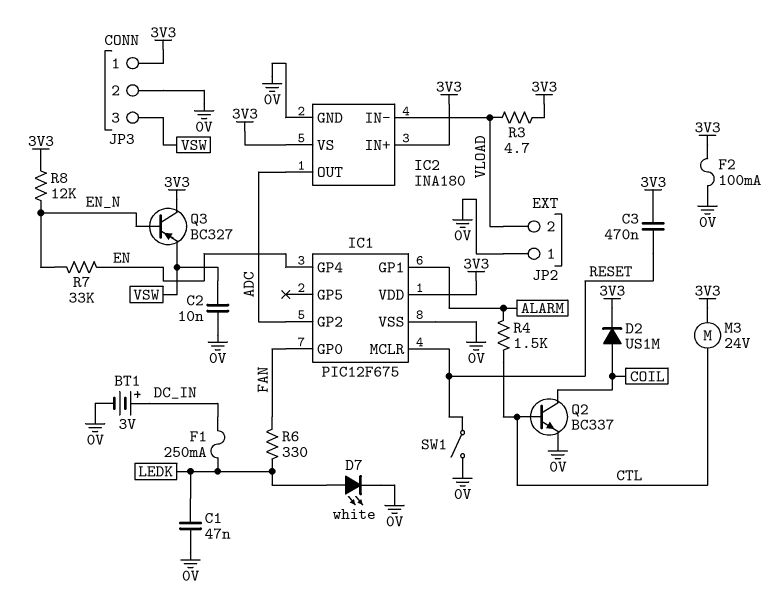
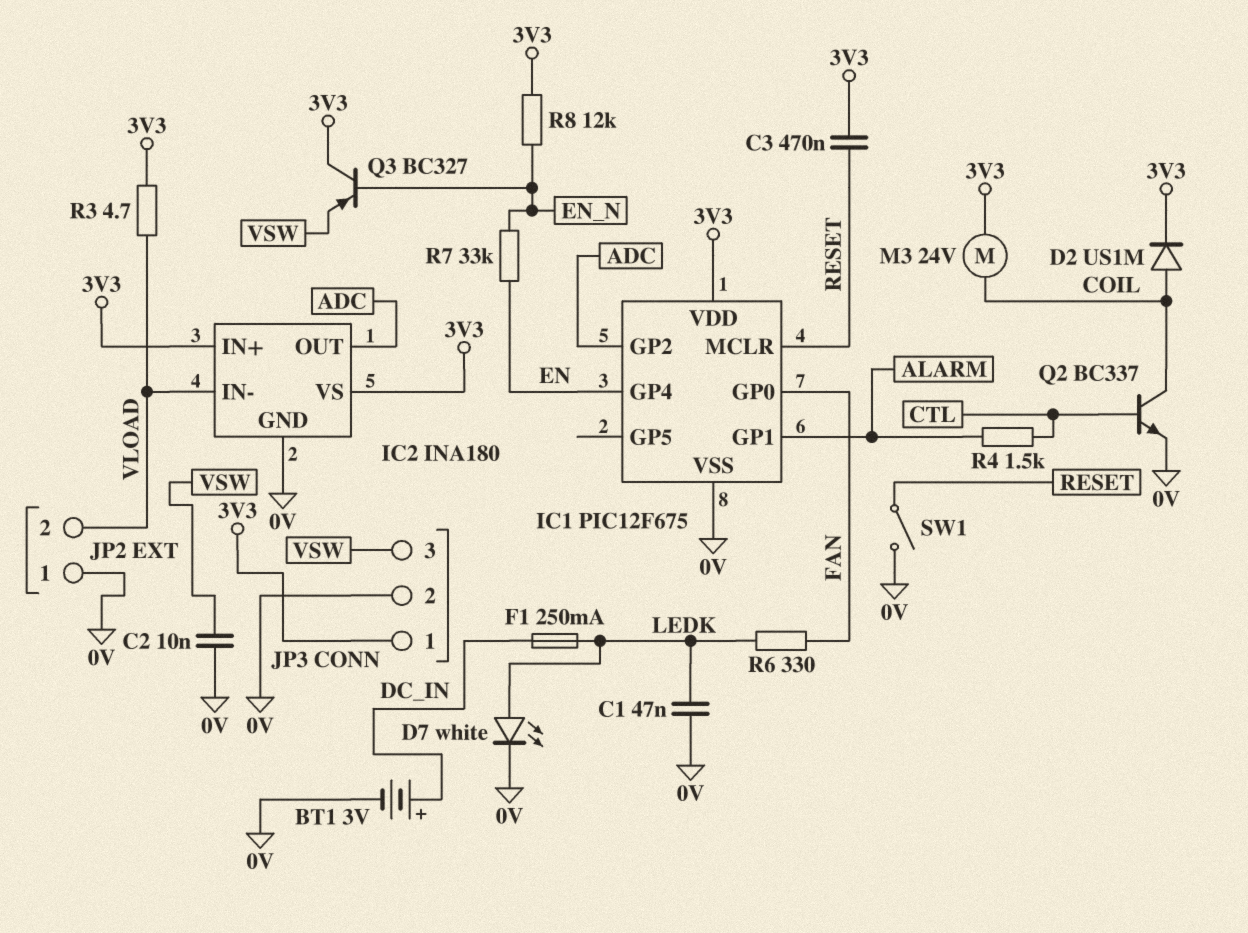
F2: 100mA (0V, 3V3) -> none
M3: motor 24V (3V3, CTL) -> motor 24V (3V3, COIL)

